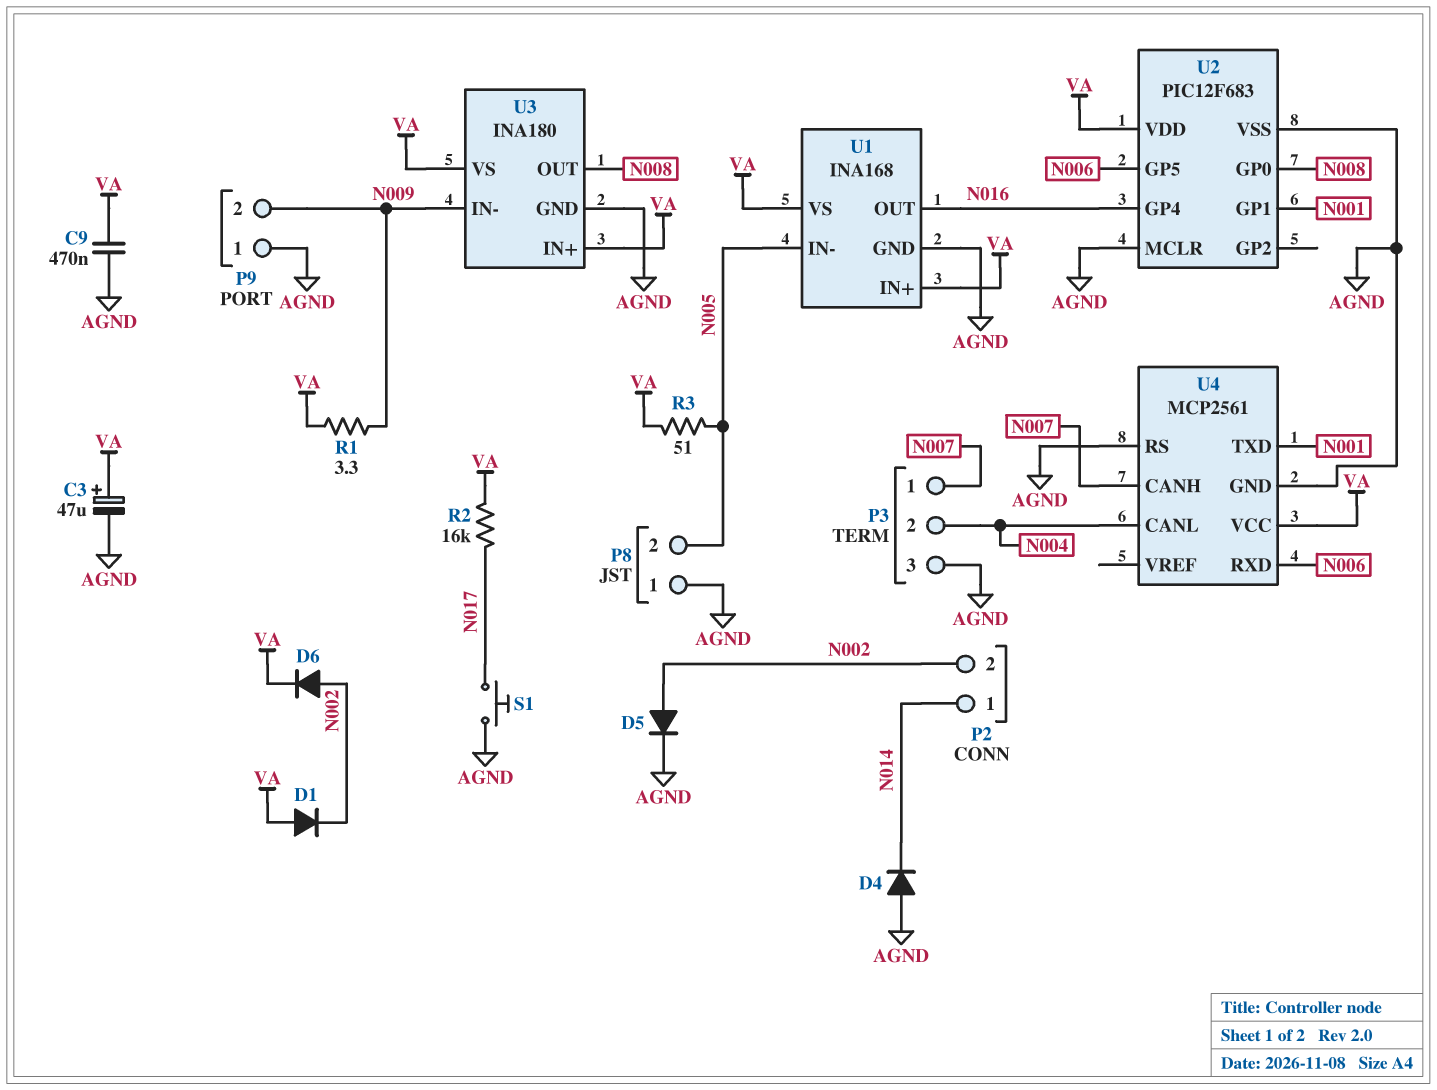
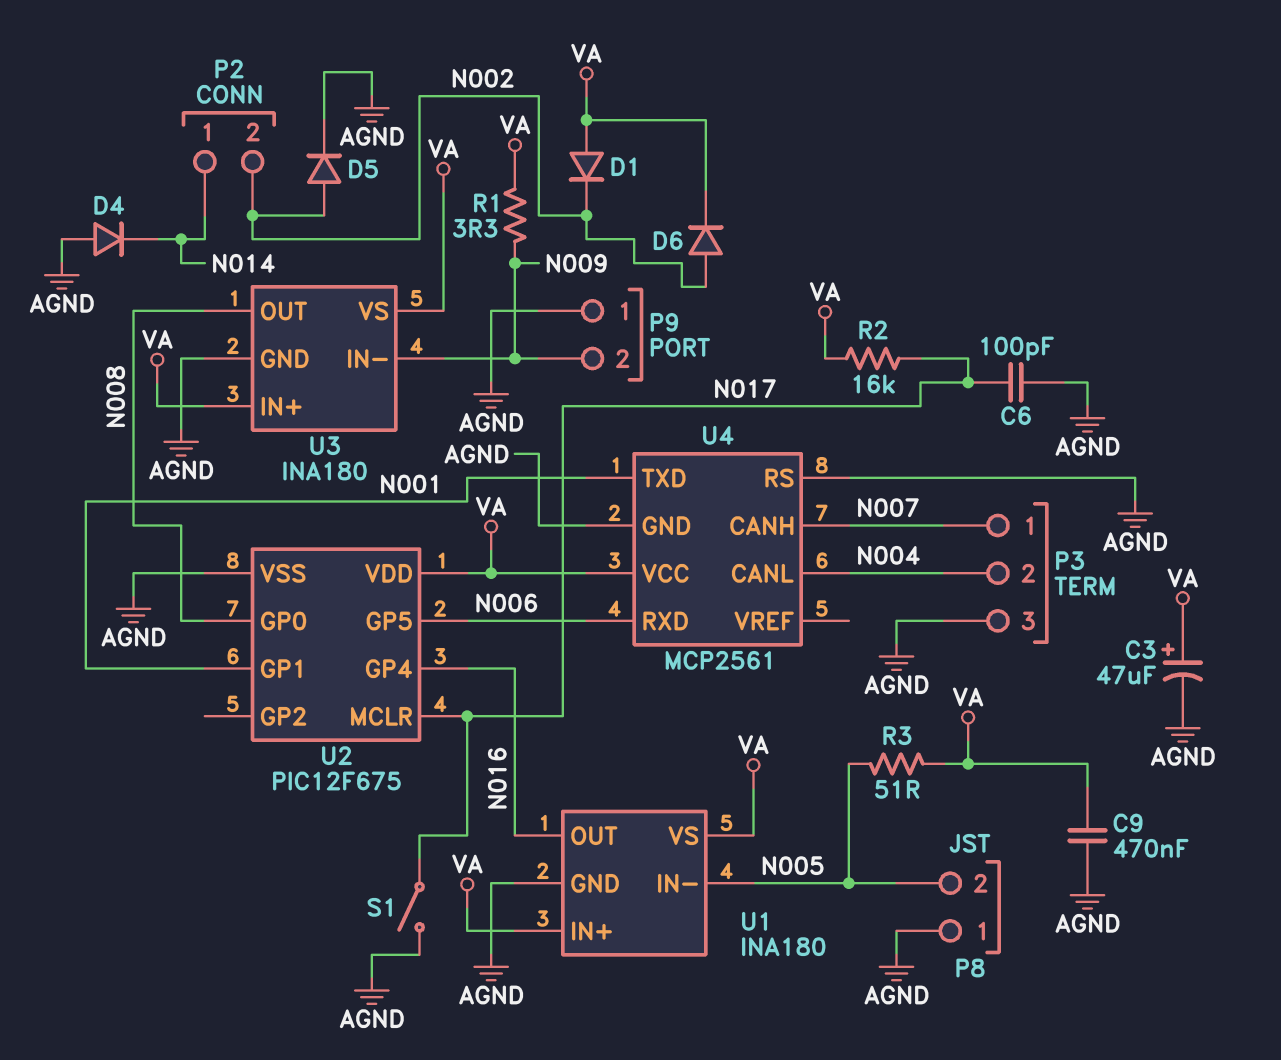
C6: none -> 100pF (AGND, N017)
S1: button (AGND, N017) -> switch (AGND, N017)
U1: INA168 -> INA180
U2: PIC12F683 -> PIC12F675
U2 pin MCLR: AGND -> N017

